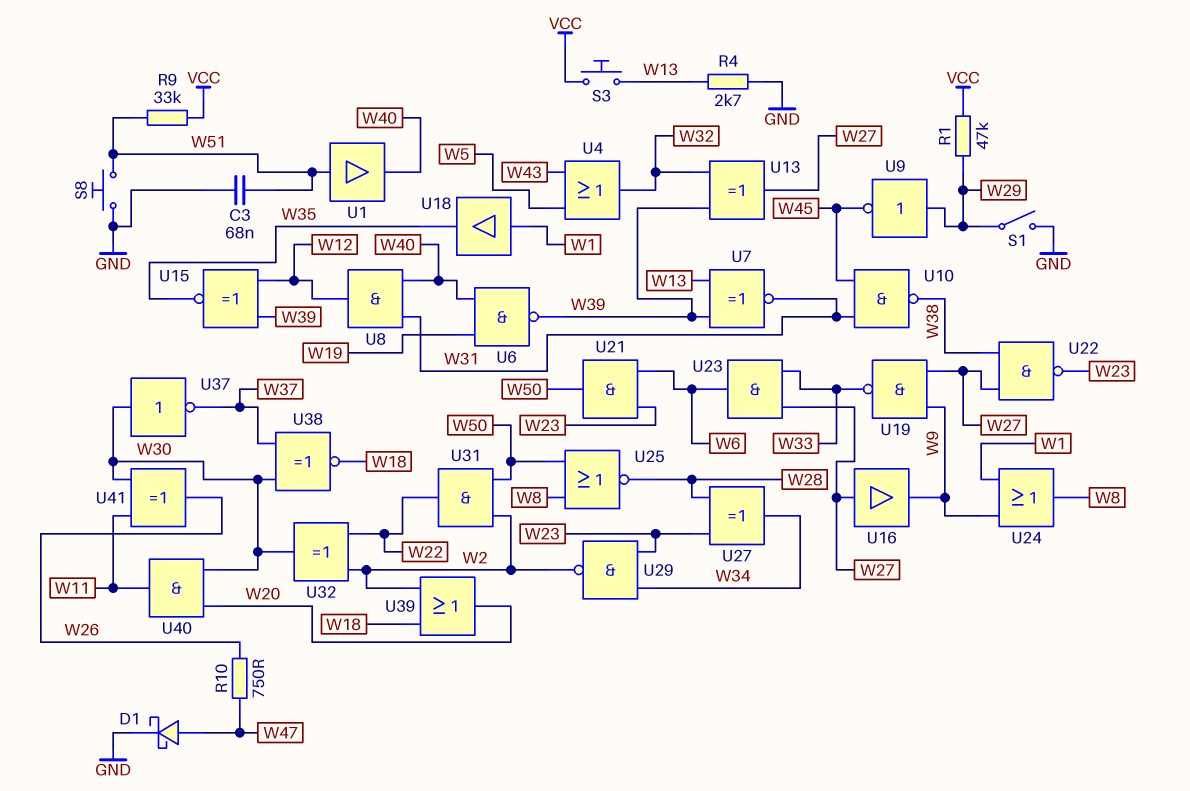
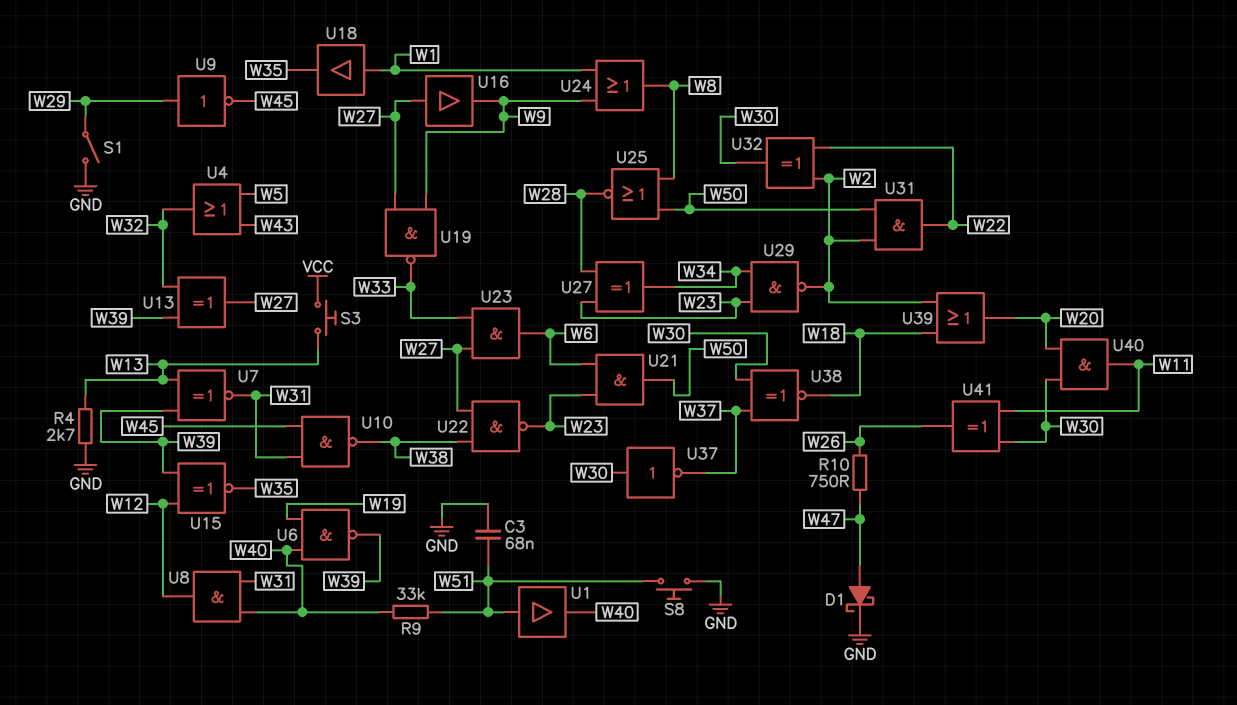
R1: 47k (VCC, W29) -> none
R9: 33k (VCC, W51) -> 33k (W40, W51)

